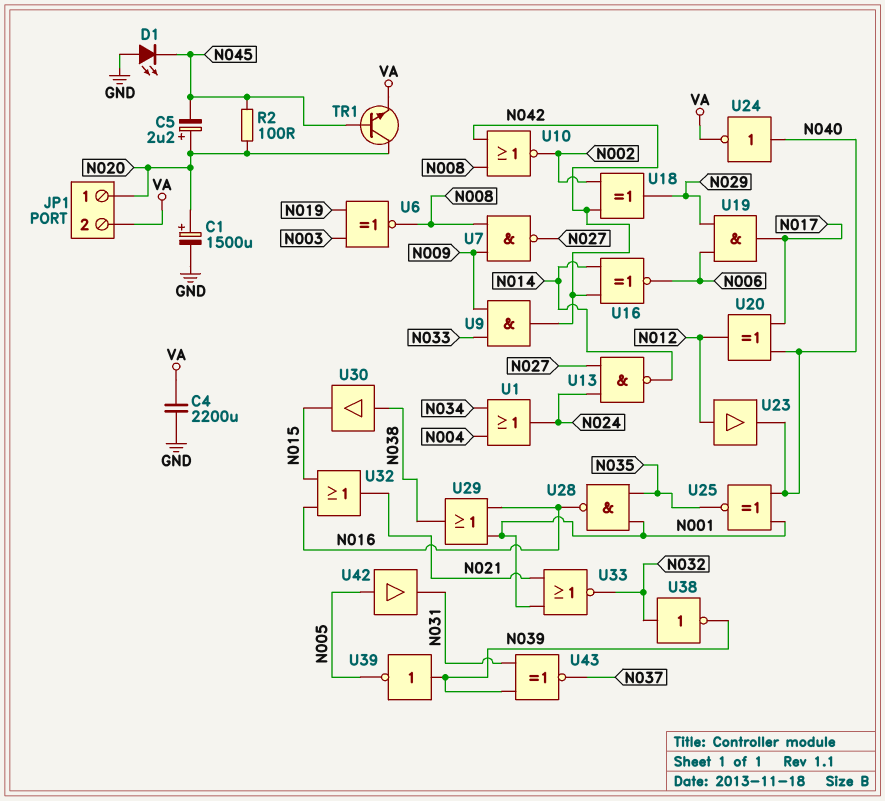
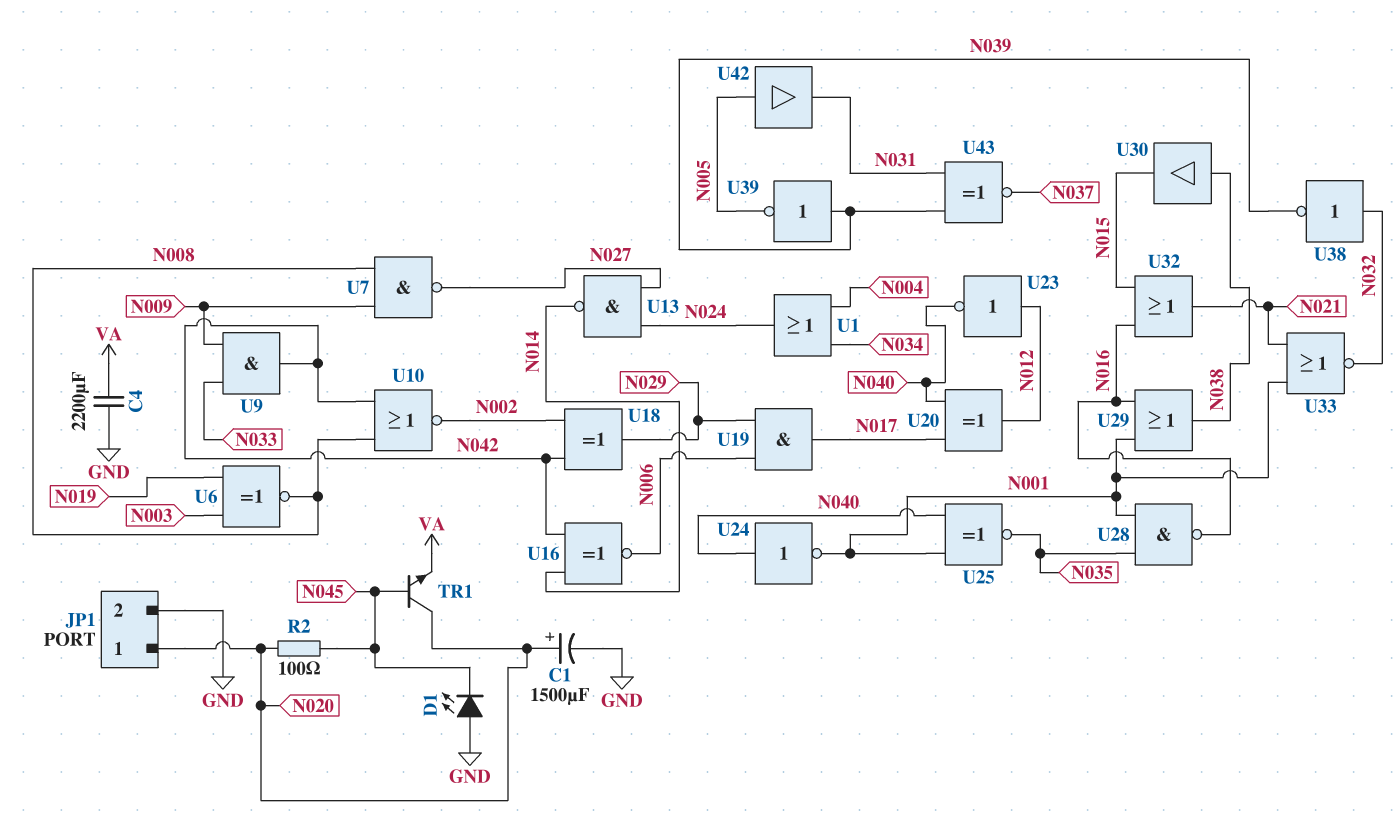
C5: 2.2uF (plus N020, minus N045) -> none
JP1 pin 2: VA -> GND
U23: buffer (in N012, out N040) -> NOT (in N012, out N040)
U24: NOT (in N040, out VA) -> NOT (in N040, out N001)

